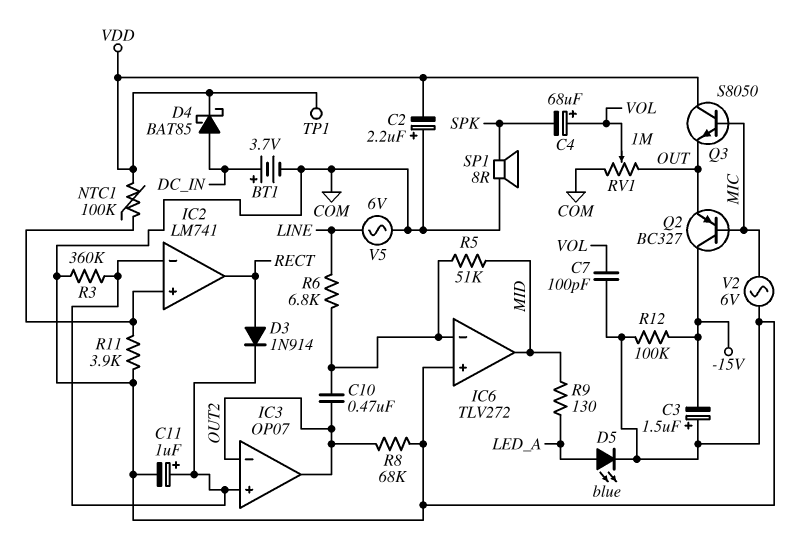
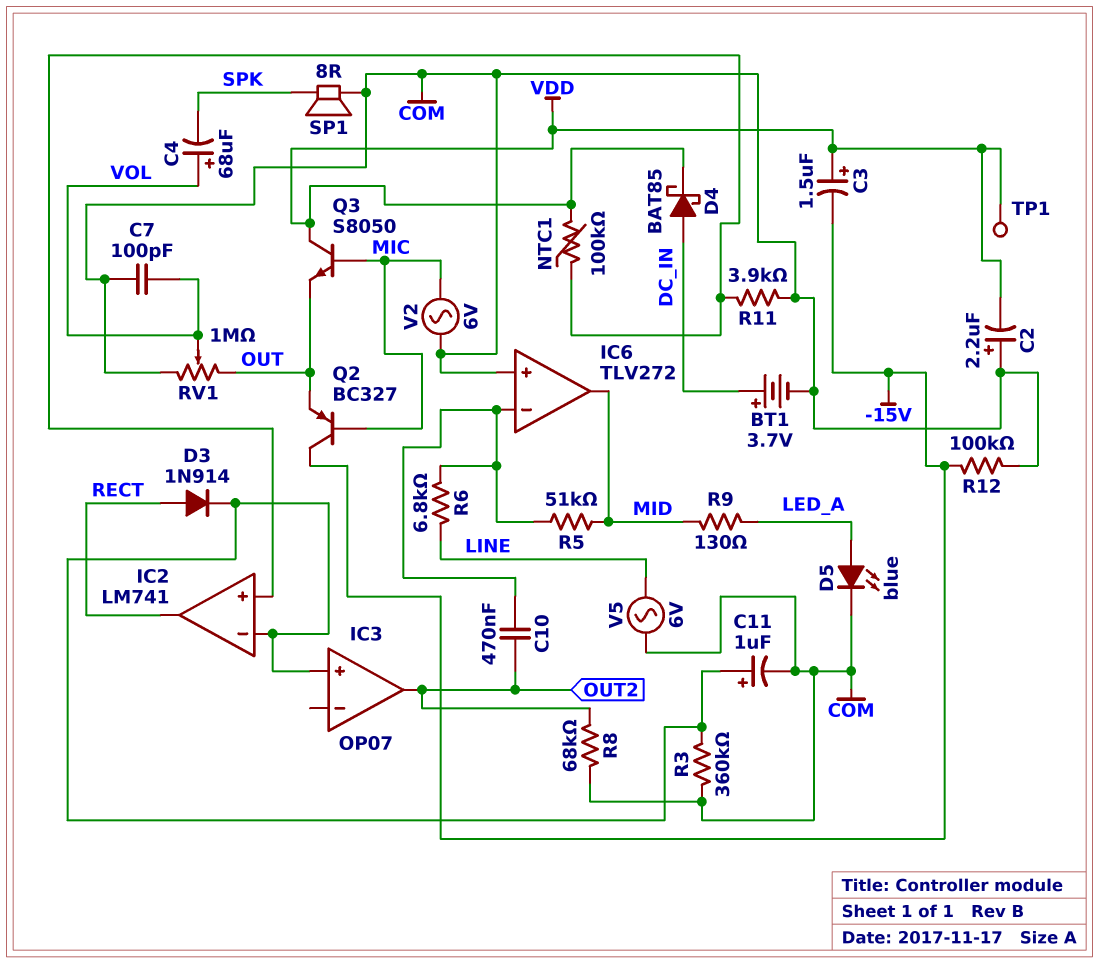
C3: 1.5uF (plus COM, minus -15V) -> 1.5uF (plus VDD, minus -15V)
IC3 pin in-: OUT2 -> none

